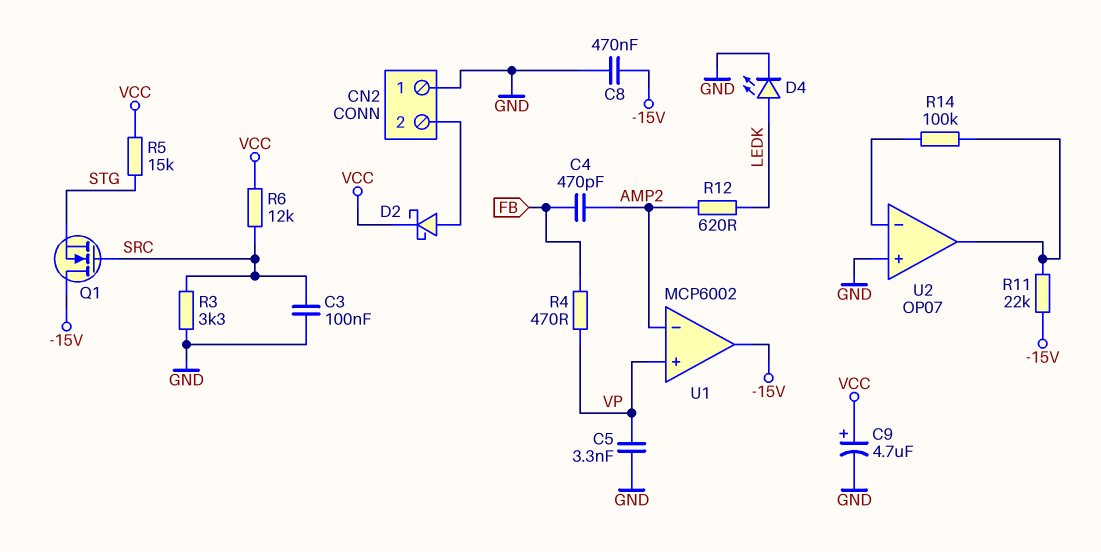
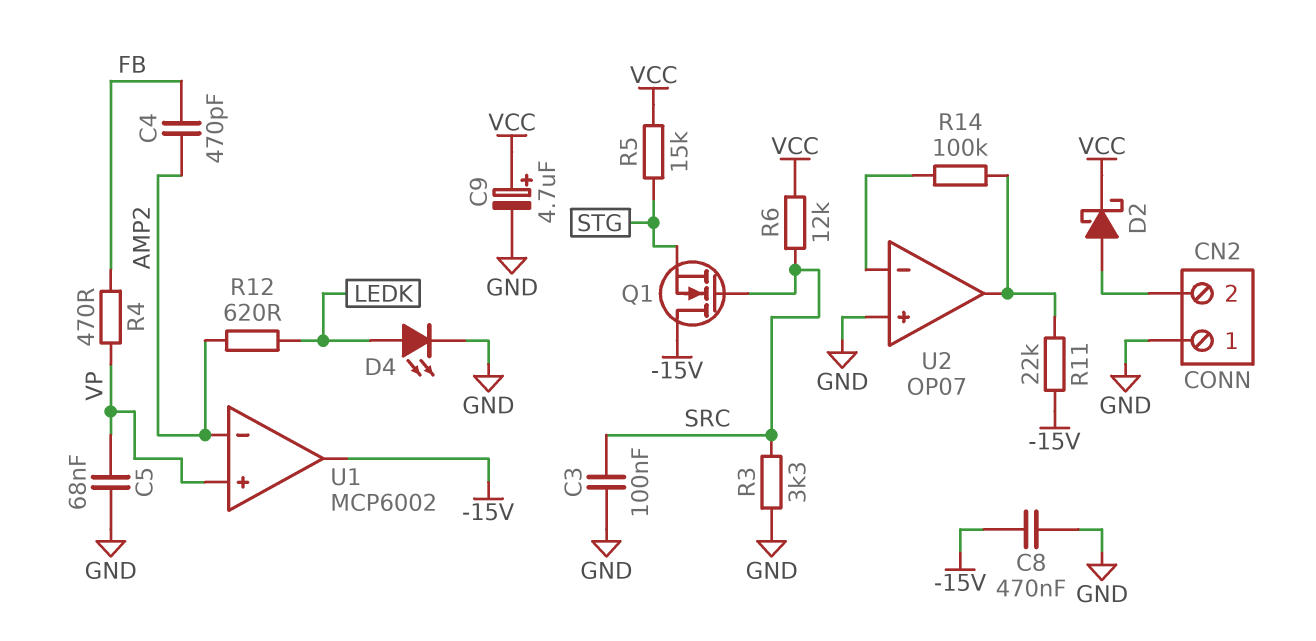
C5: 3.3nF (GND, VP) -> 68nF (GND, VP)

